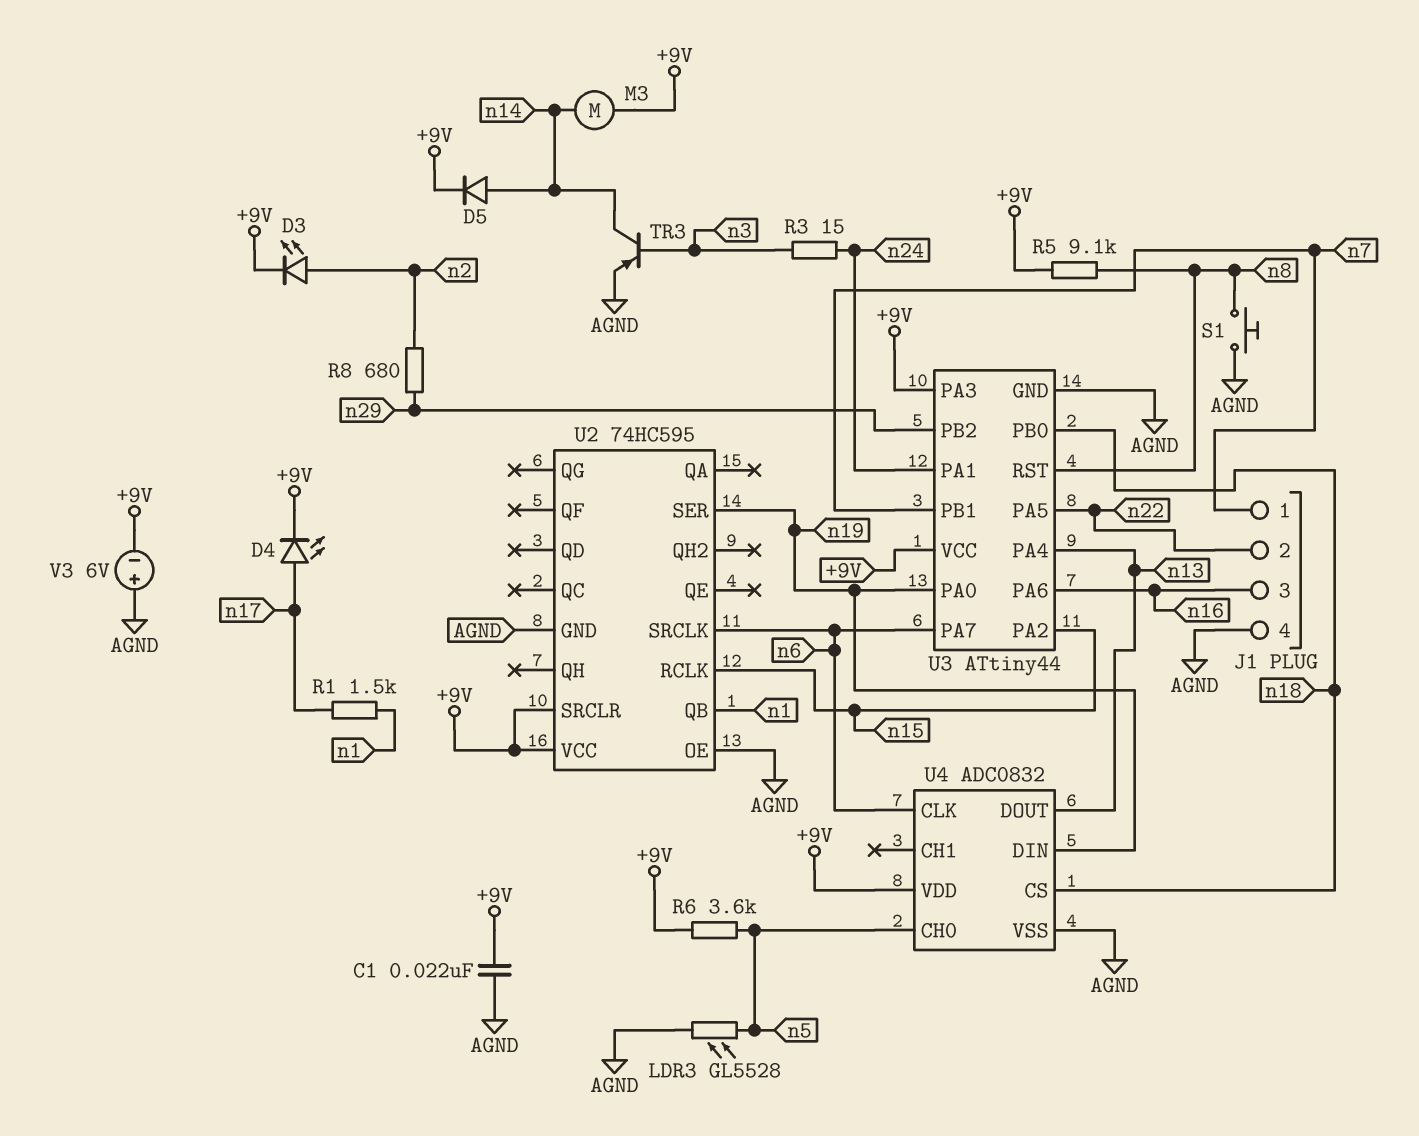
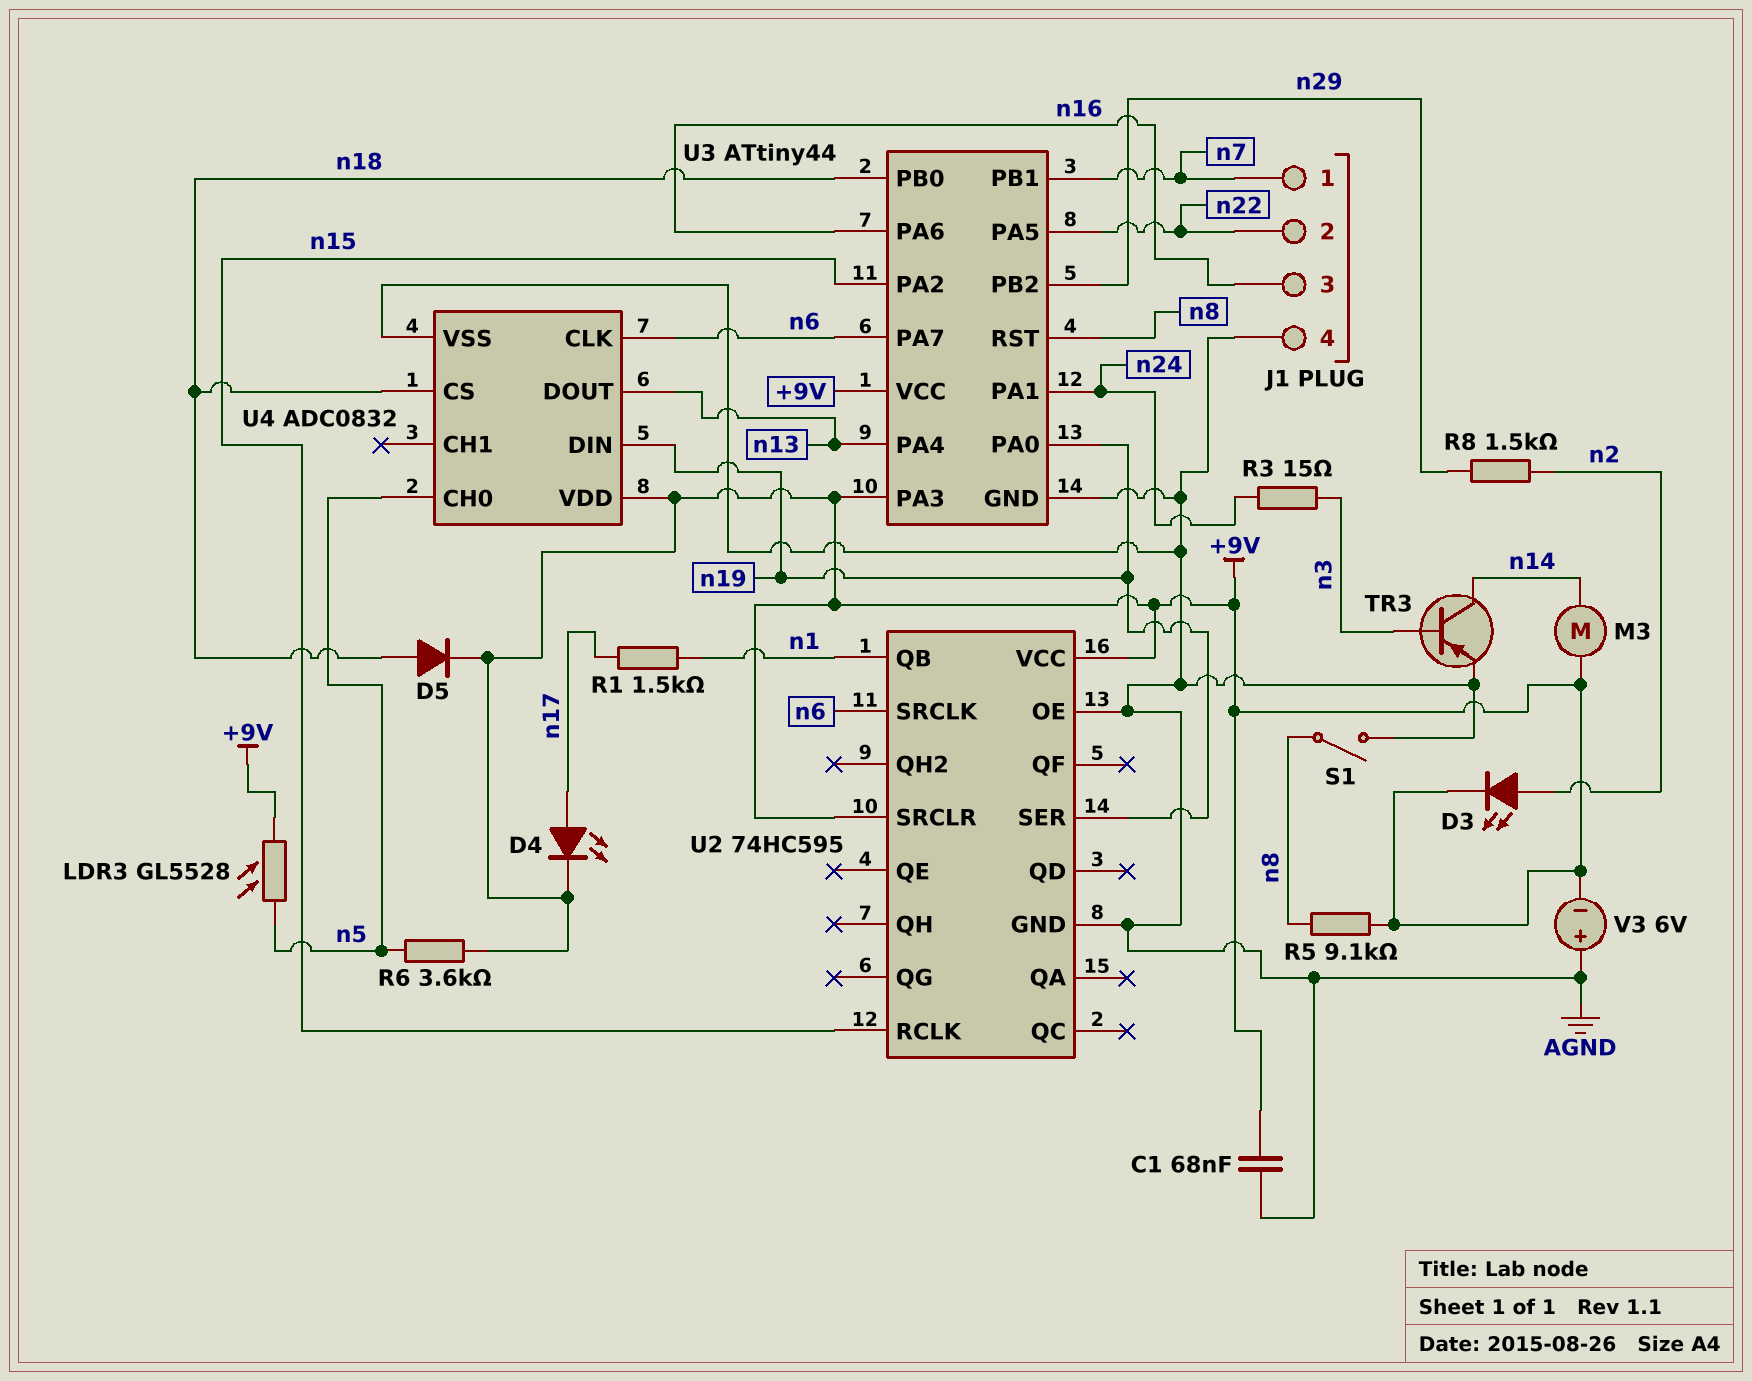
C1: 22nF (+9V, AGND) -> 68nF (+9V, AGND)
D5: diode (A n14, K +9V) -> diode (A n18, K +9V)
LDR3: GL5528 (AGND, n5) -> GL5528 (+9V, n5)
R8: 680 (n2, n29) -> 1.5k (n2, n29)
S1: button (AGND, n8) -> switch (AGND, n8)

